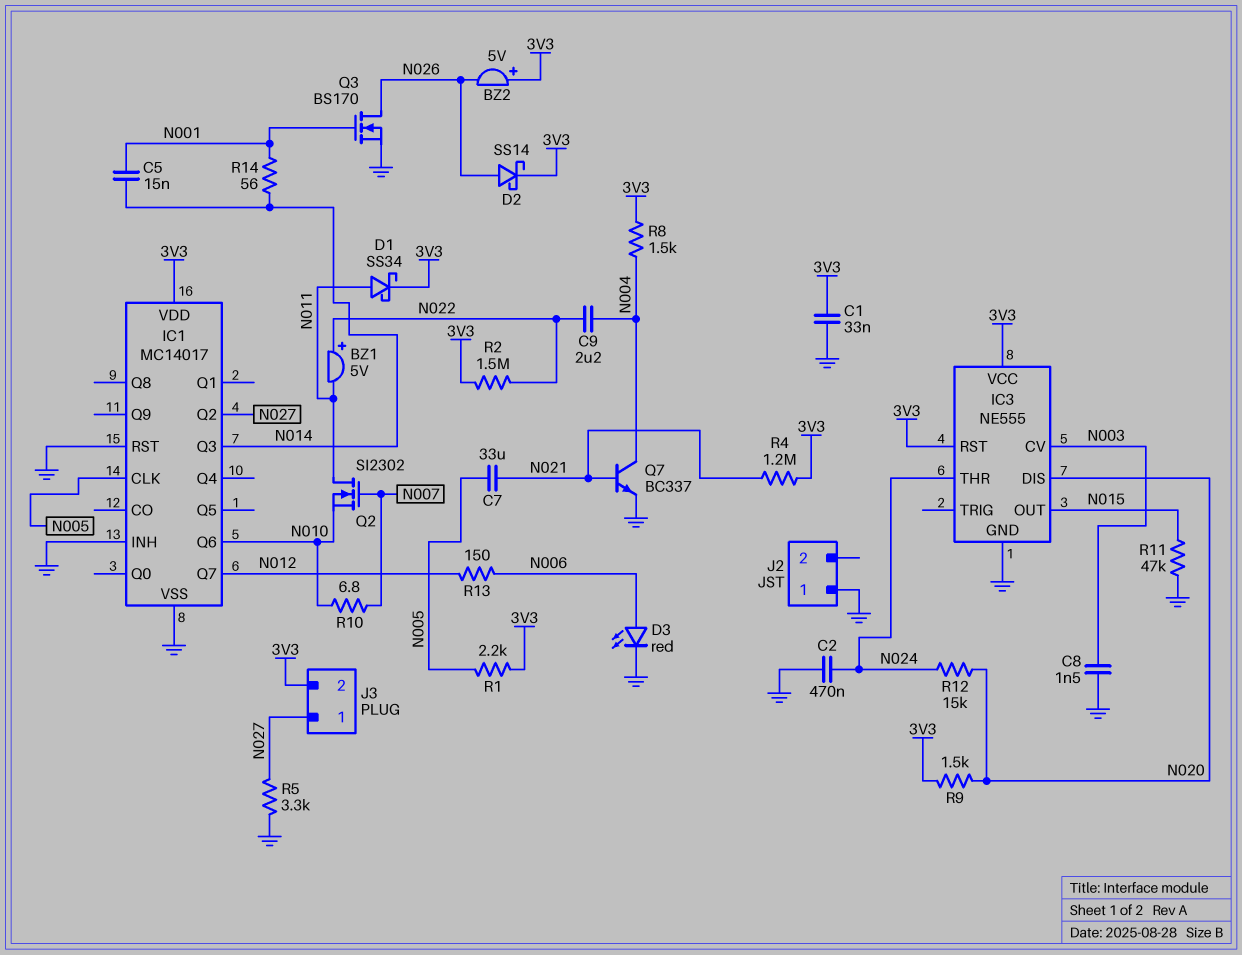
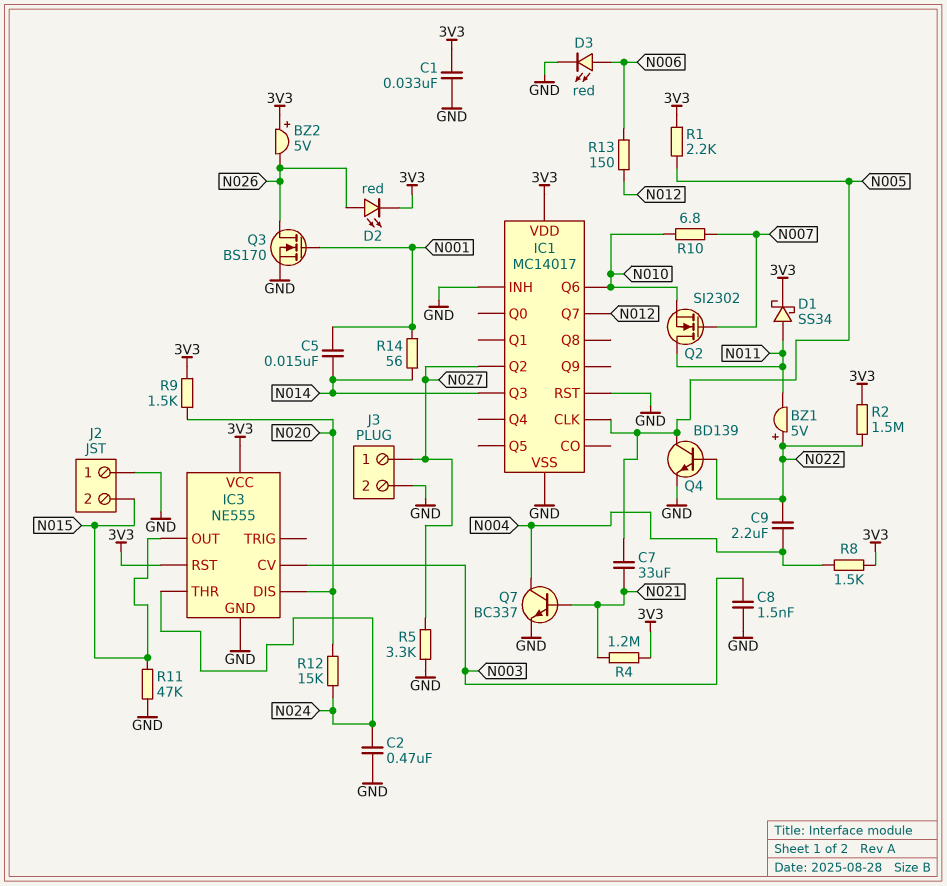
D2: schottky SS14 (A N026, K 3V3) -> LED red (A N026, K 3V3)
J2 pin 2: none -> N015
J3 pin 2: 3V3 -> GND
Q4: none -> NPN BD139 (B N022, C N005, E GND)

